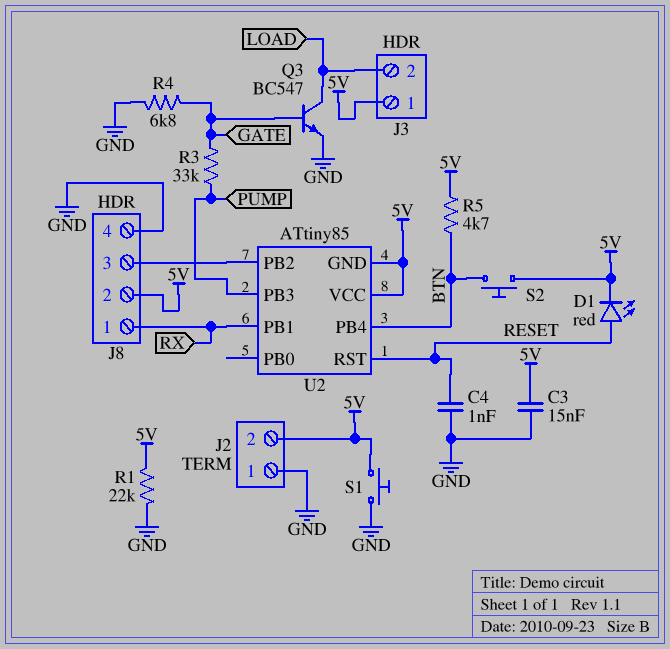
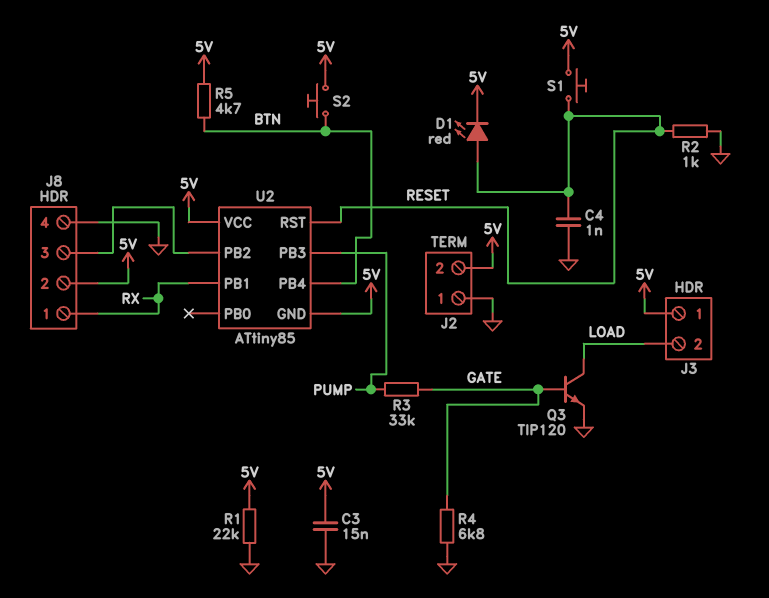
Q3: NPN BC547 (B GATE, C LOAD, E GND) -> NPN TIP120 (B GATE, C LOAD, E GND)
R2: none -> 1k (GND, RESET)
S1: button (5V, GND) -> button (5V, RESET)

